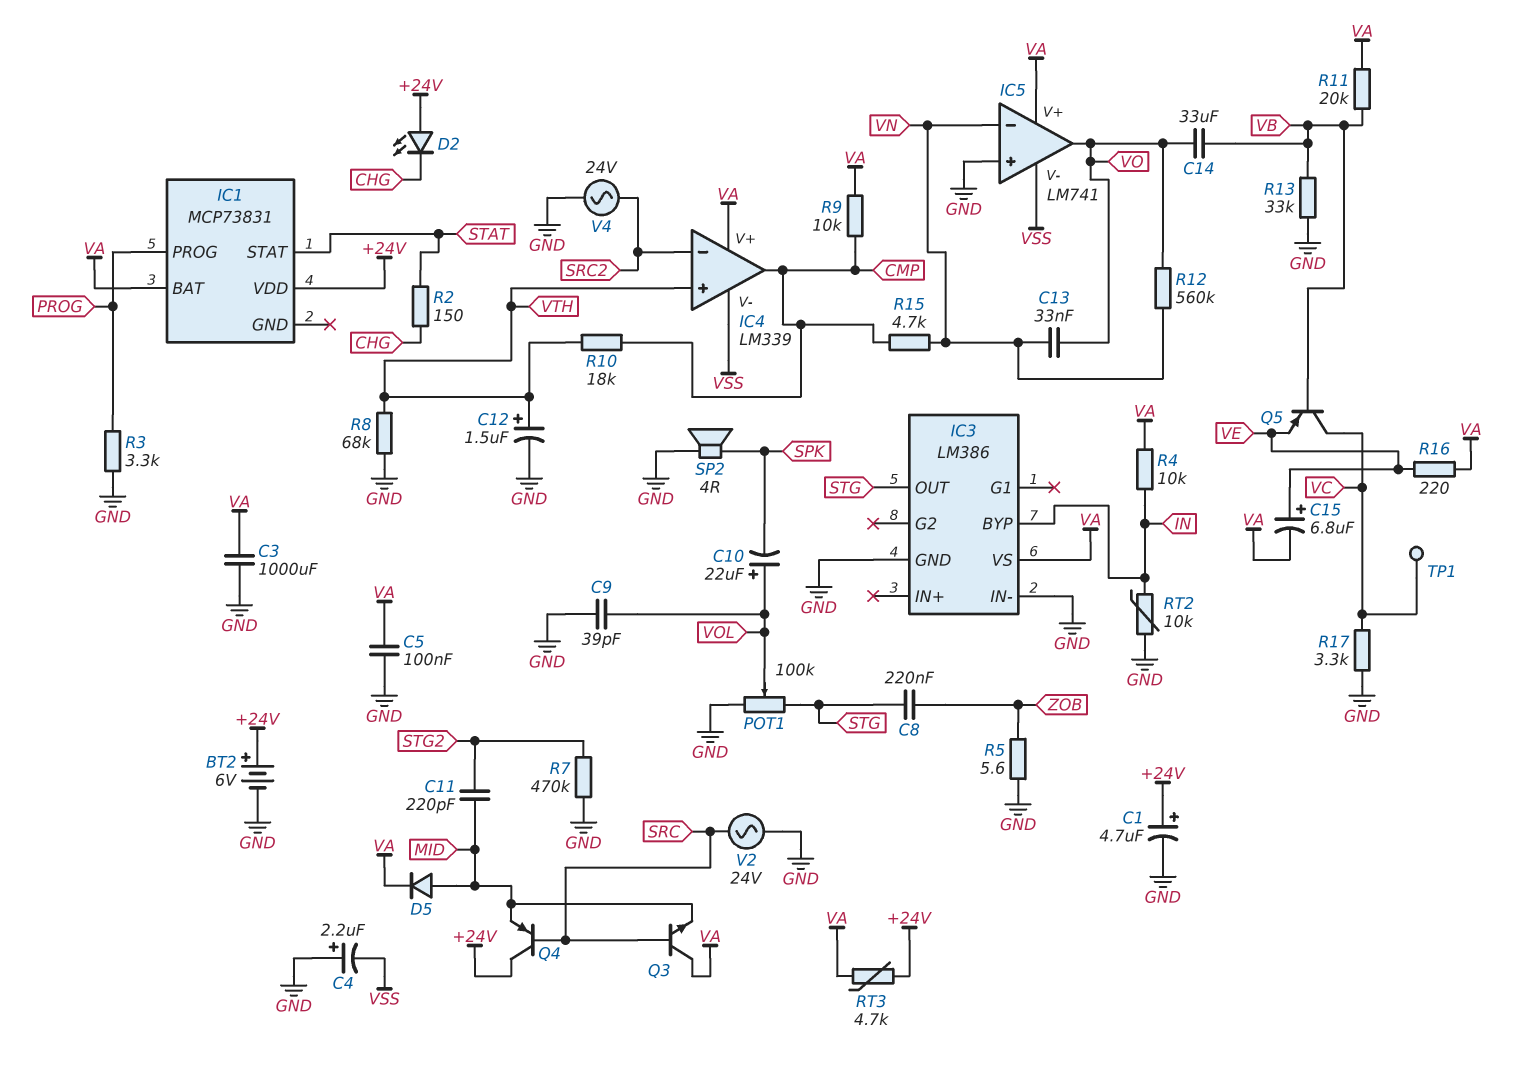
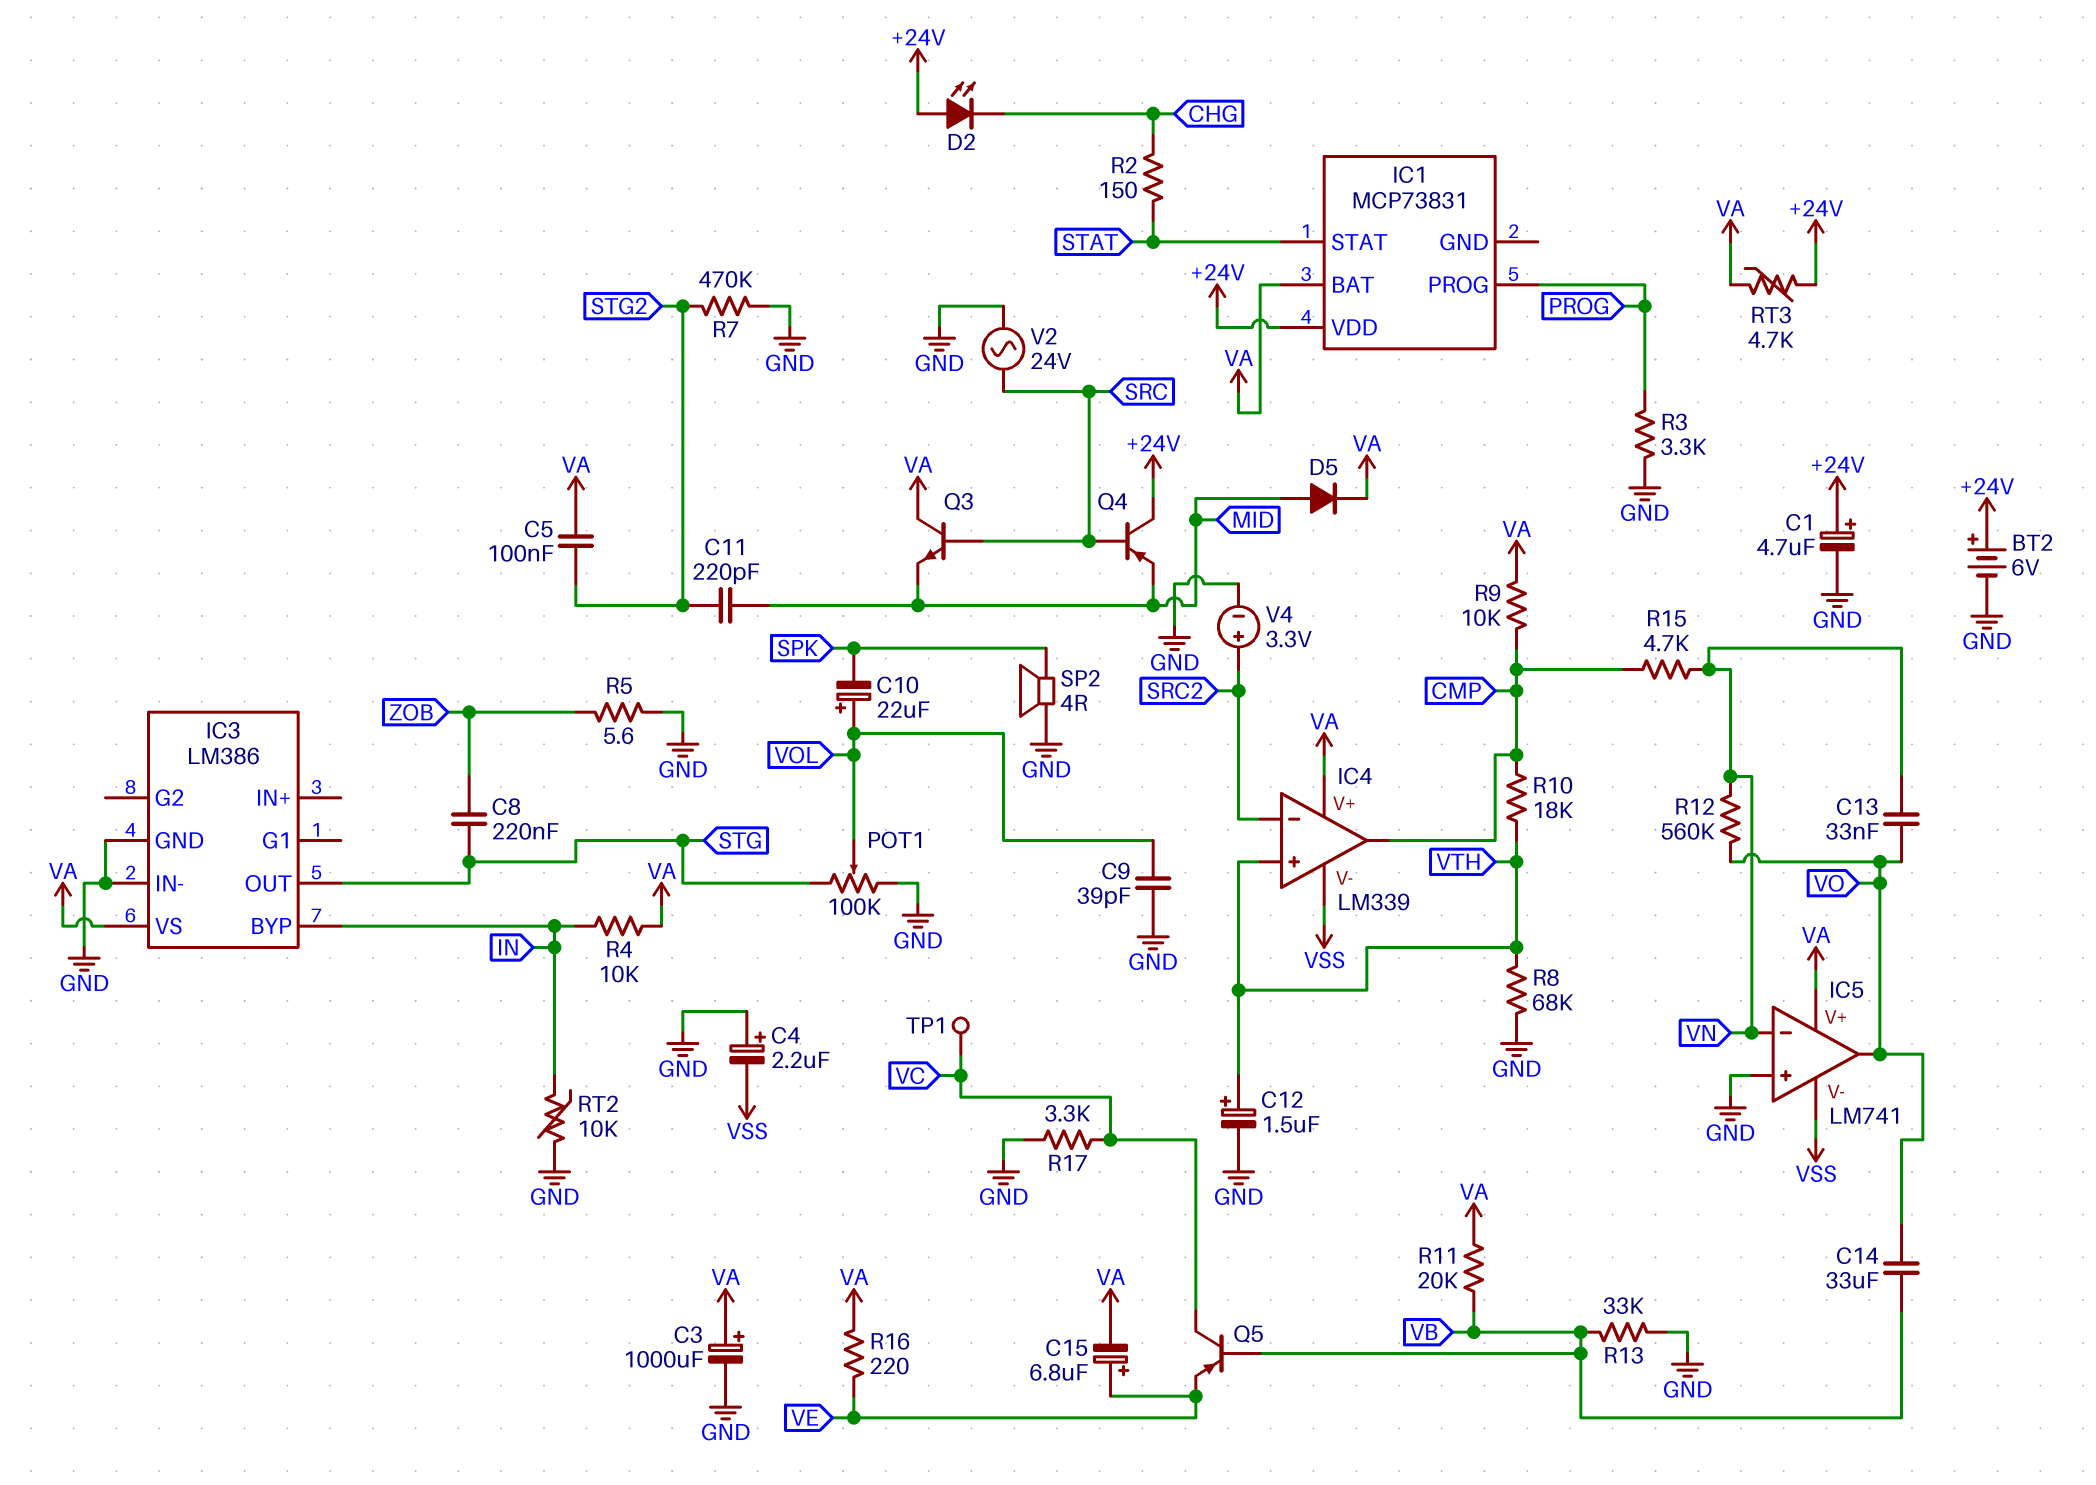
C3: 1000uF (GND, VA) -> 1000uF (plus VA, minus GND)
C5: 100nF (GND, VA) -> 100nF (STG2, VA)
V4: AC 24V (GND, SRC2) -> 3.3V (plus SRC2, minus GND)

